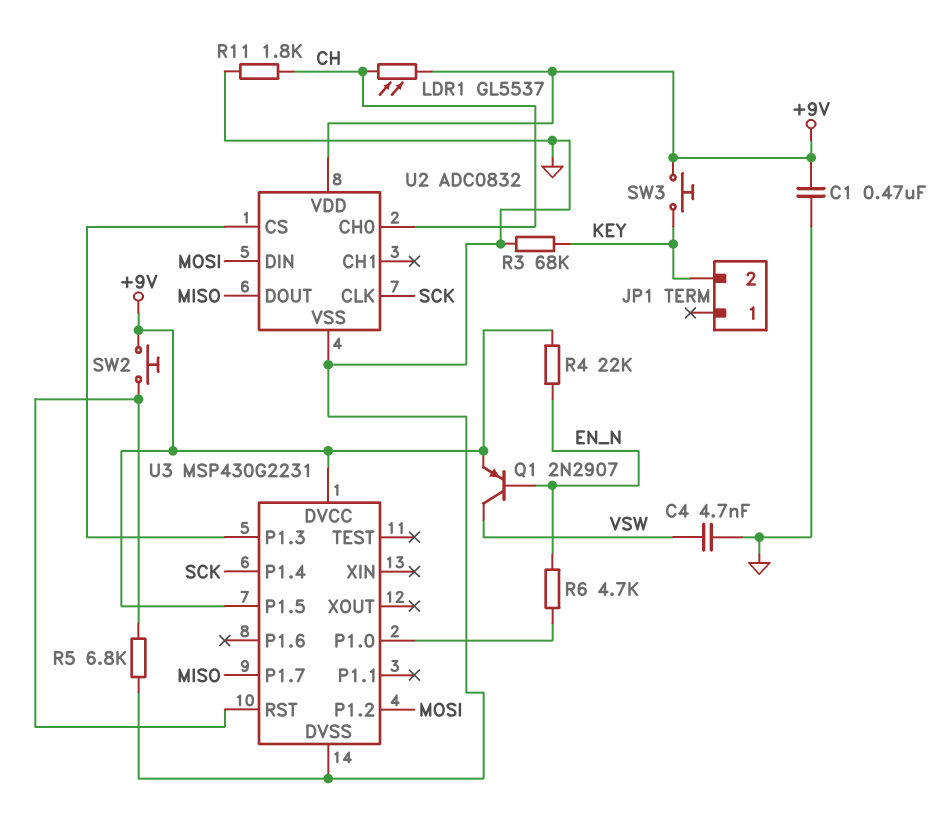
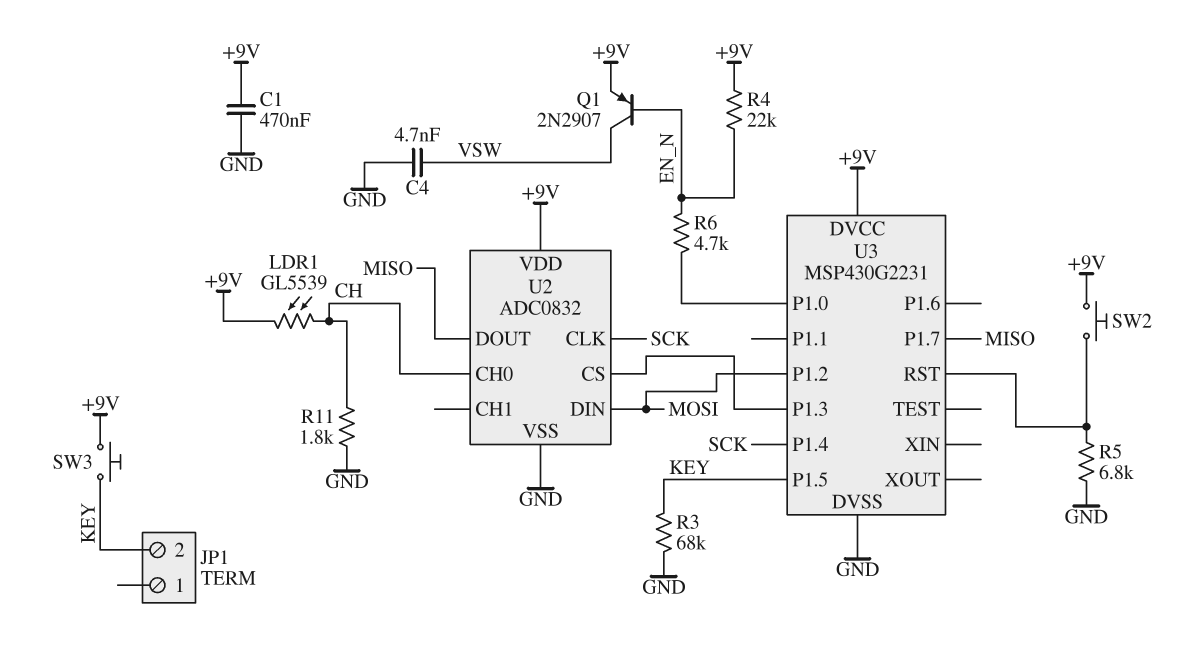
LDR1: GL5537 (+9V, CH) -> GL5539 (+9V, CH)
U3 pin P1.5: +9V -> KEY

